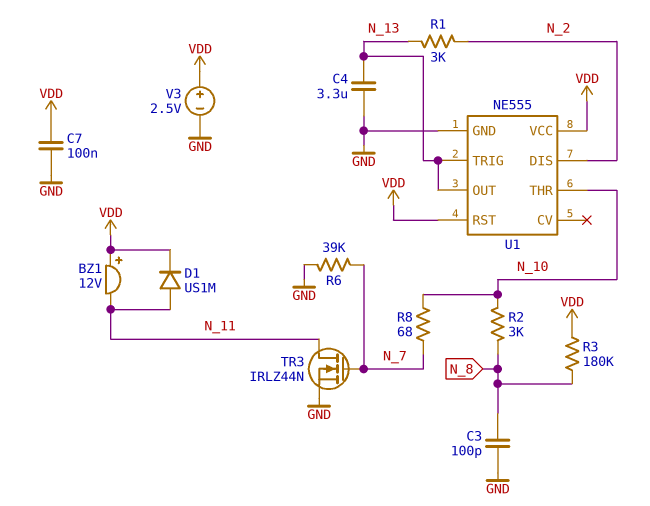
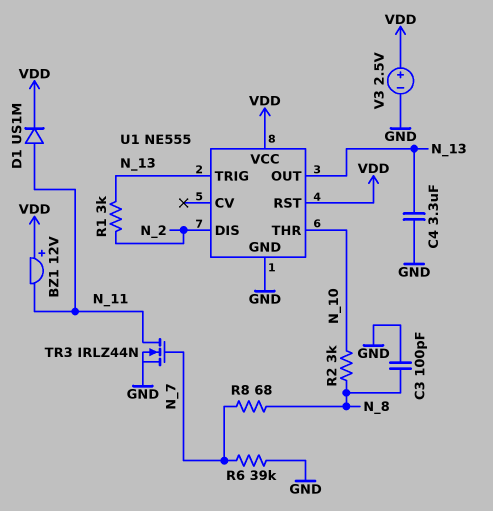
C7: 100nF (GND, VDD) -> none
R3: 180k (N_8, VDD) -> none
R8: 68 (N_7, N_10) -> 68 (N_7, N_8)

